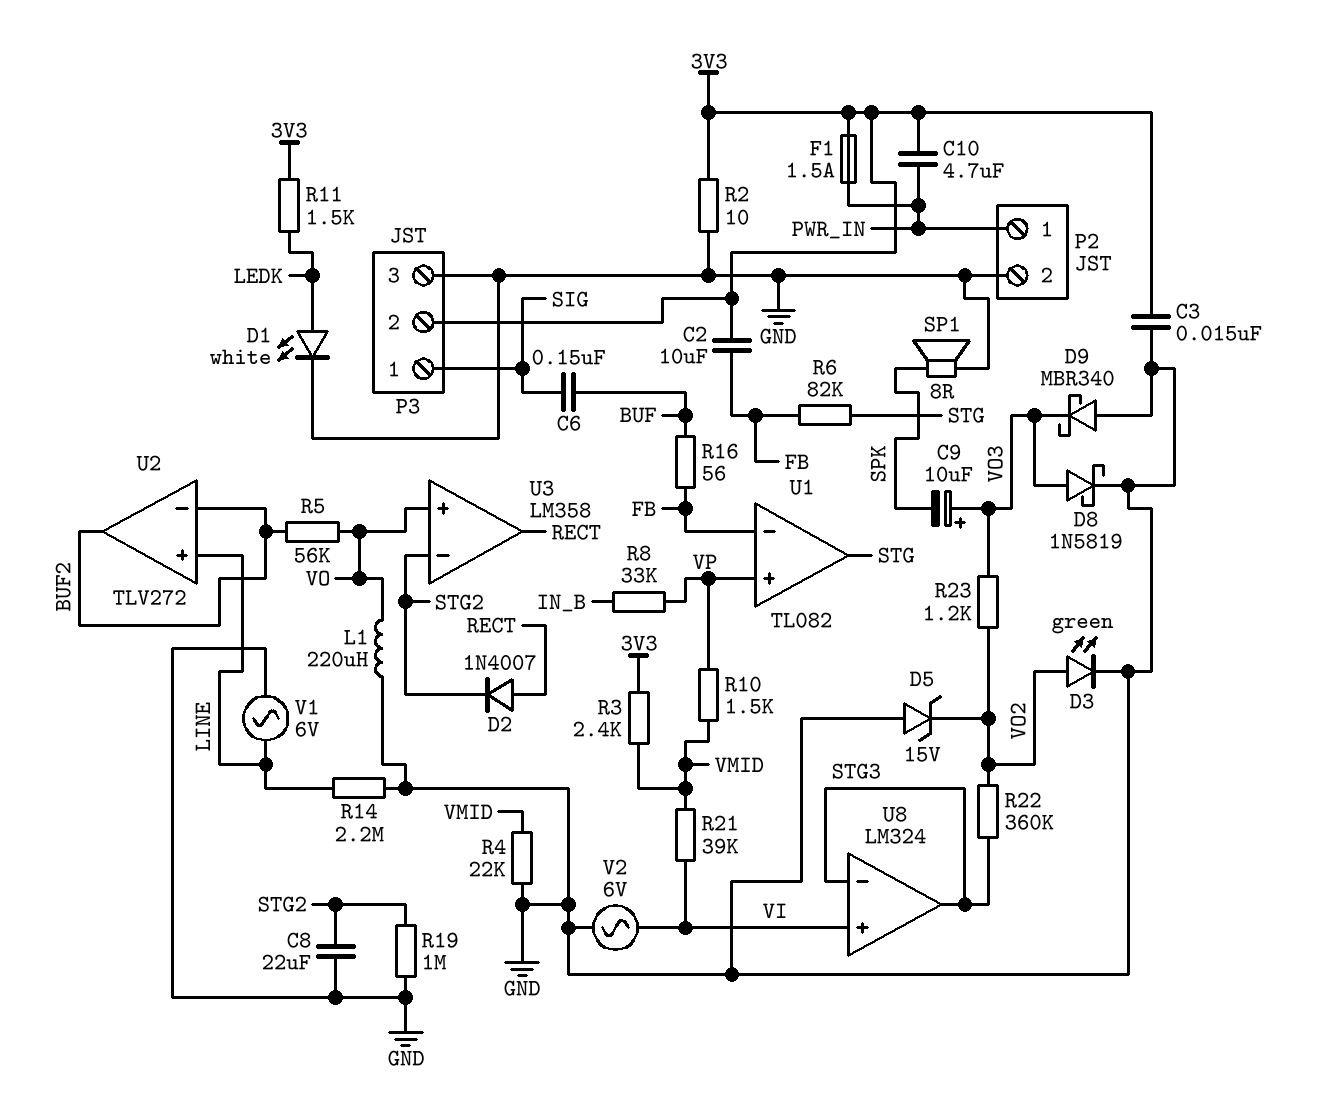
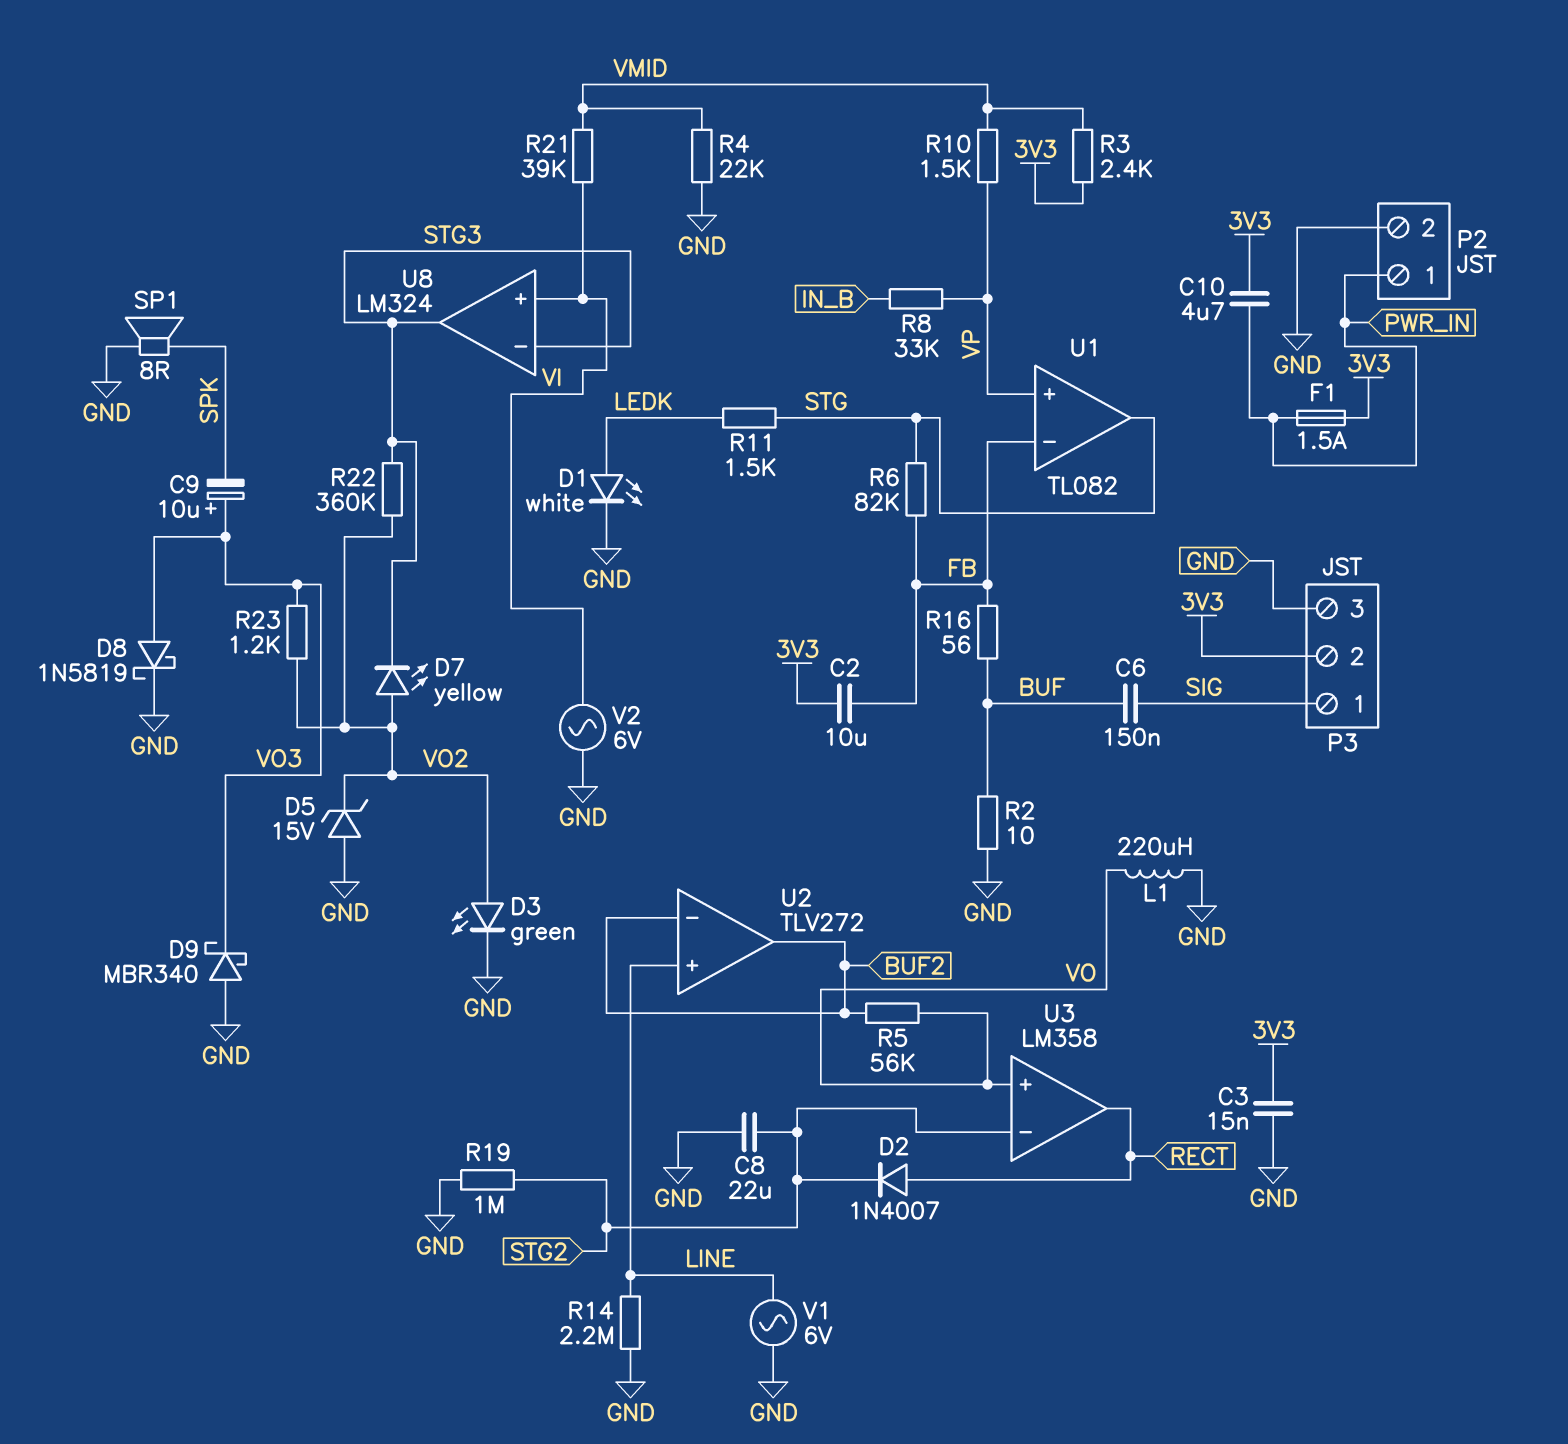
D7: none -> LED yellow (A VO2, K STG3)
R2: 10 (3V3, GND) -> 10 (BUF, GND)
R11: 1.5k (3V3, LEDK) -> 1.5k (LEDK, STG)

